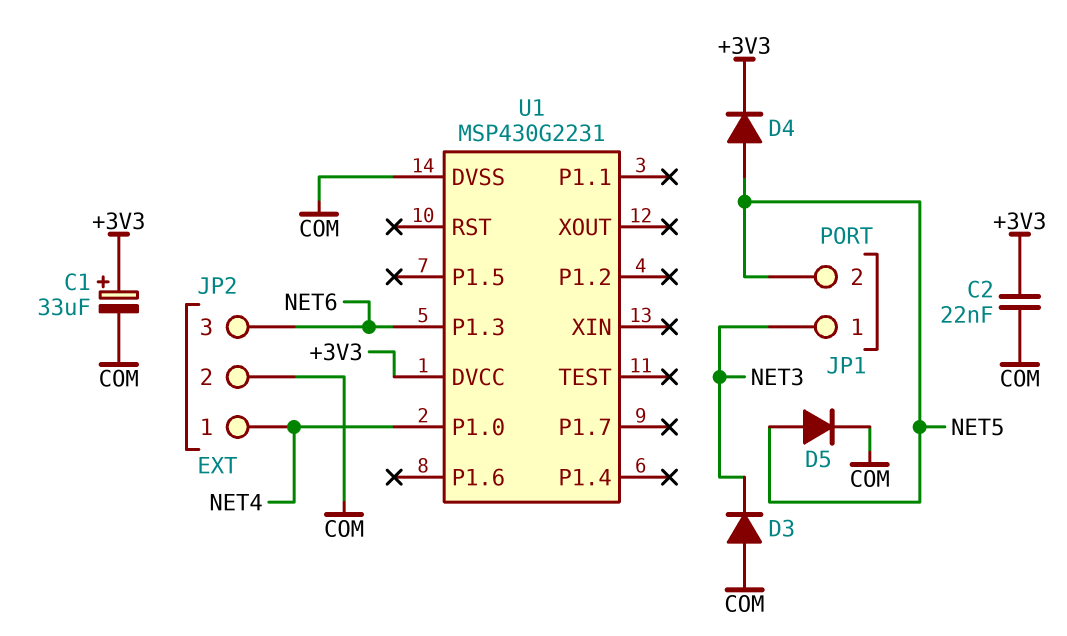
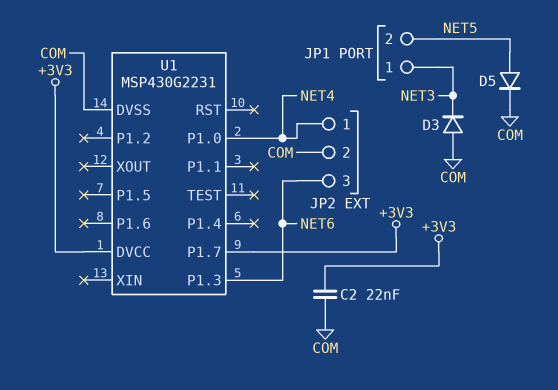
C1: 33uF (plus +3V3, minus COM) -> none
D4: diode (A NET5, K +3V3) -> none
U1 pin P1.7: none -> +3V3

